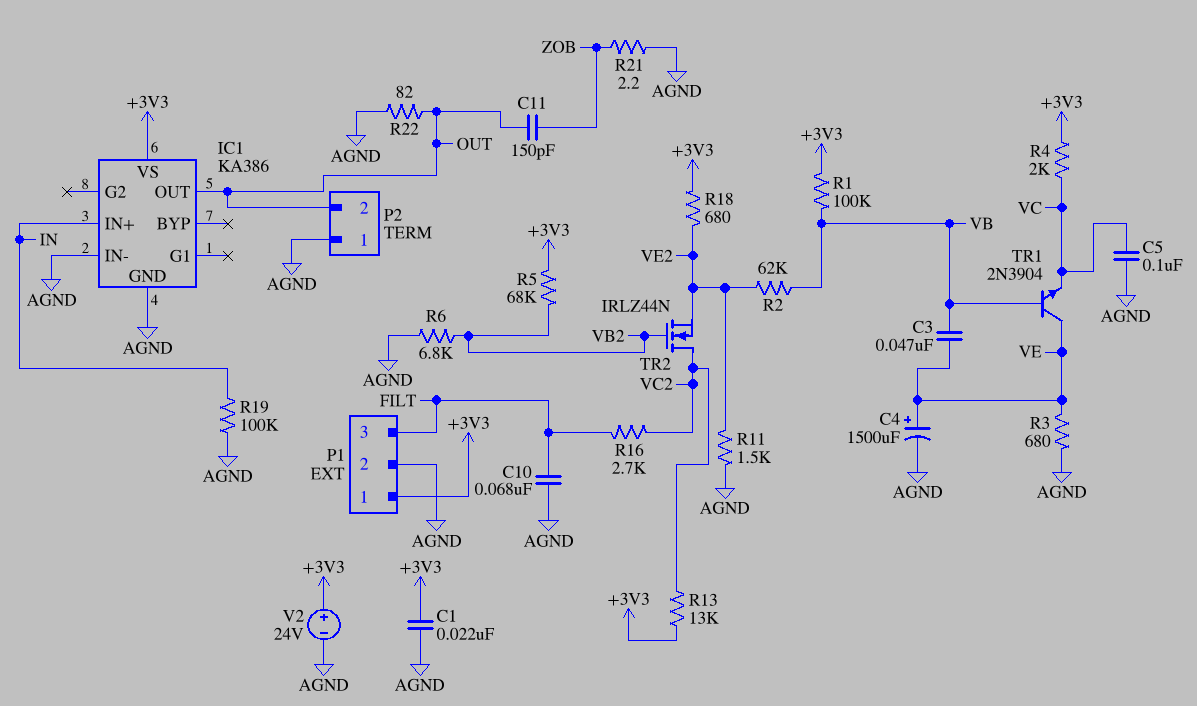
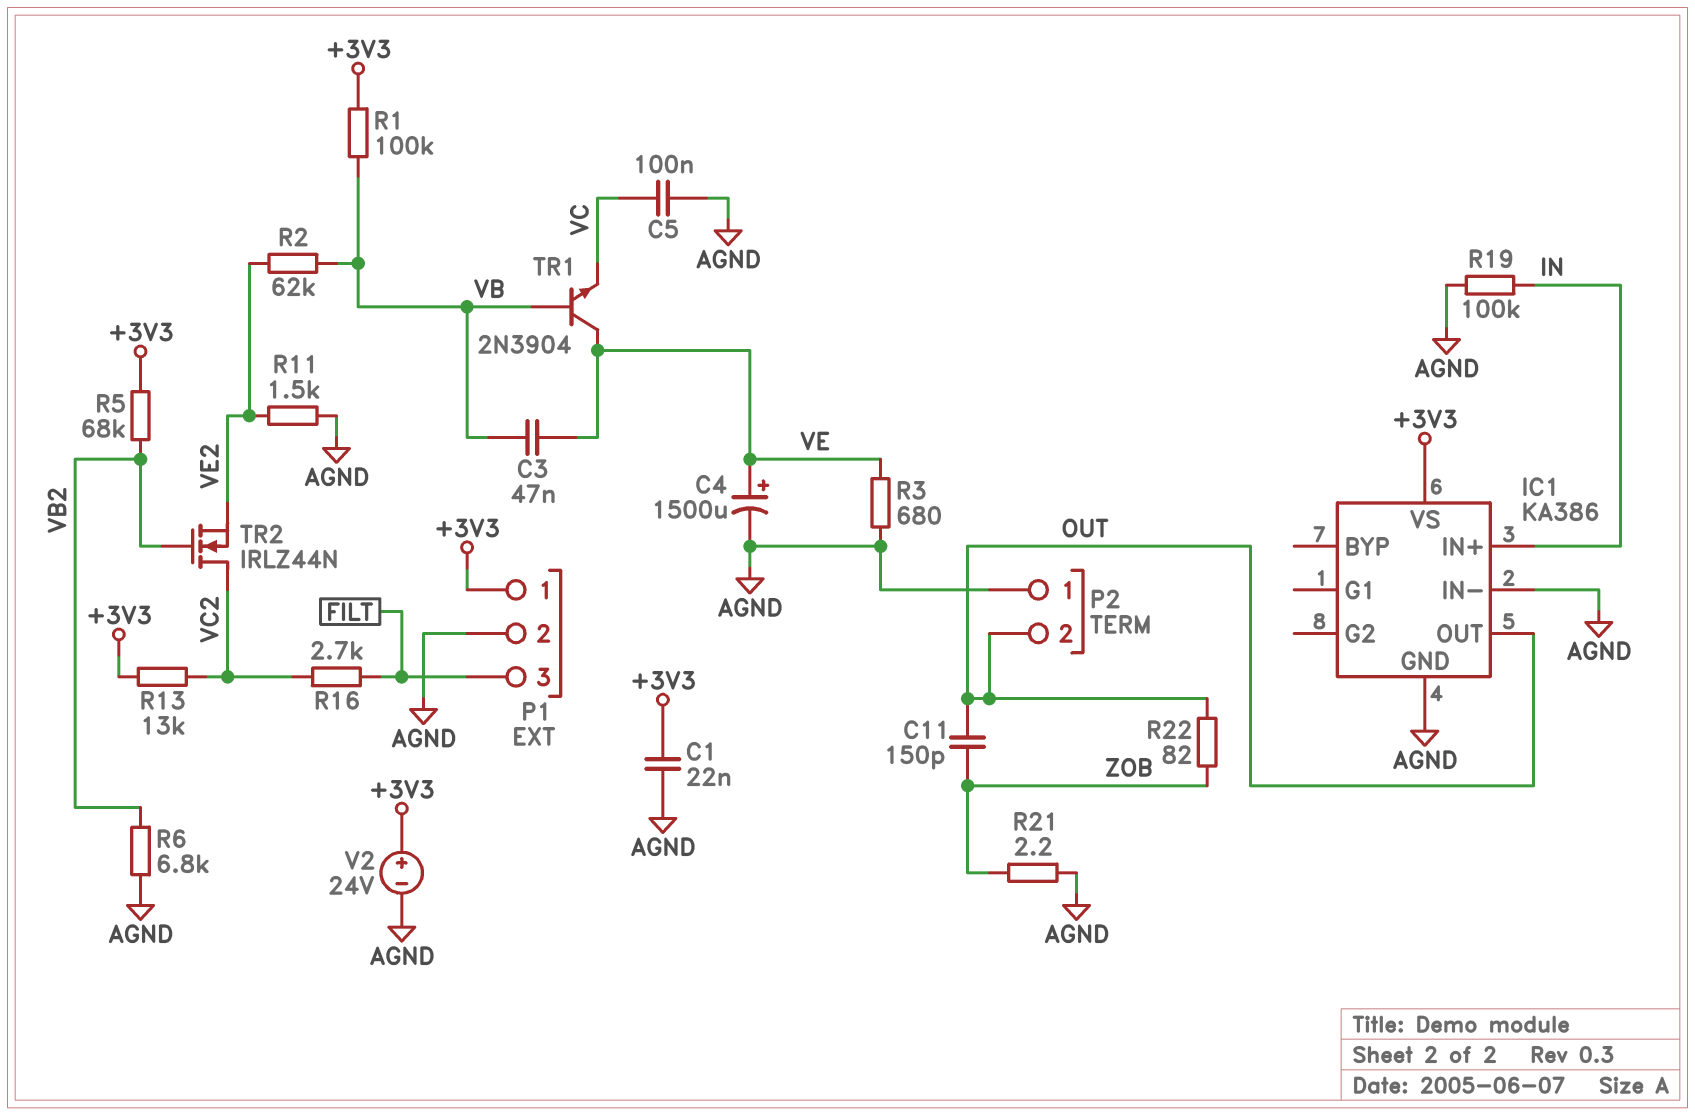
C10: 68nF (AGND, FILT) -> none
R4: 2k (+3V3, VC) -> none
R18: 680 (+3V3, VE2) -> none
R22: 82 (AGND, OUT) -> 82 (OUT, ZOB)

